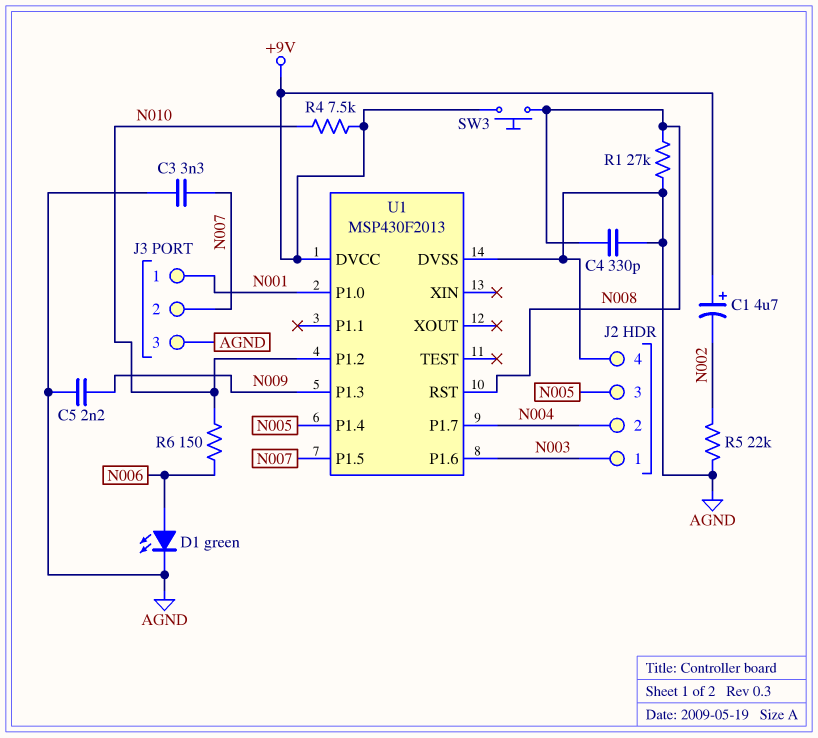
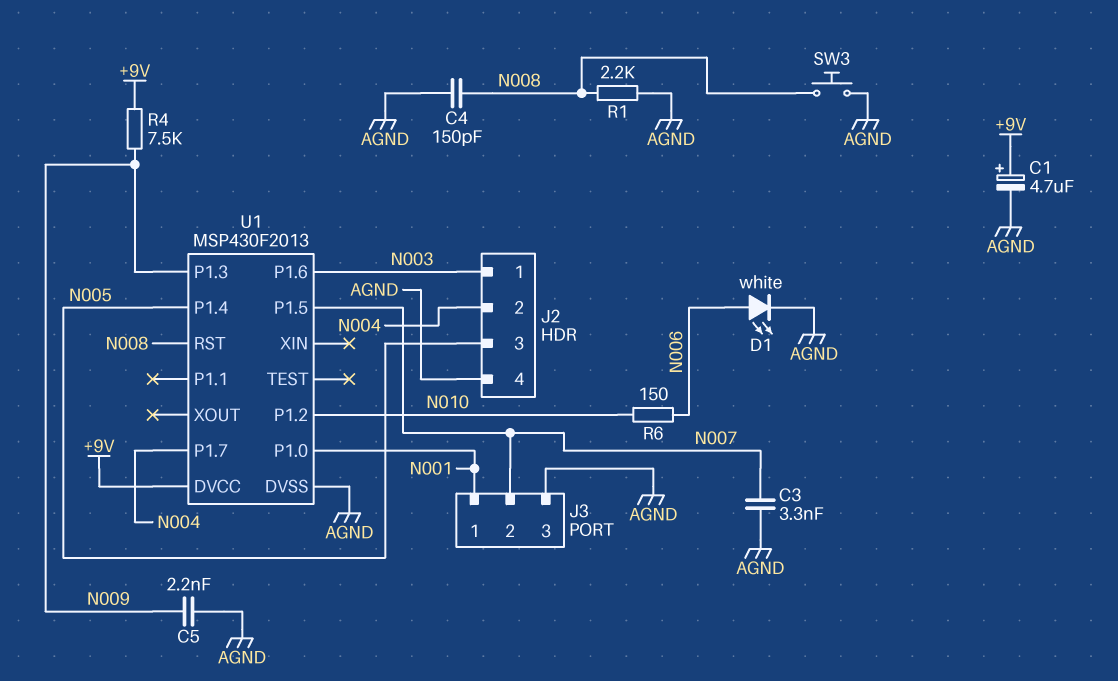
C1: 4.7uF (plus +9V, minus N002) -> 4.7uF (plus +9V, minus AGND)
C4: 330pF (AGND, N008) -> 150pF (AGND, N008)
D1: LED green (A N006, K AGND) -> LED white (A N006, K AGND)
R1: 27k (AGND, N008) -> 2.2k (AGND, N008)
R4: 7.5k (+9V, N010) -> 7.5k (+9V, N009)
R5: 22k (AGND, N002) -> none
SW3: button (+9V, N008) -> button (AGND, N008)

